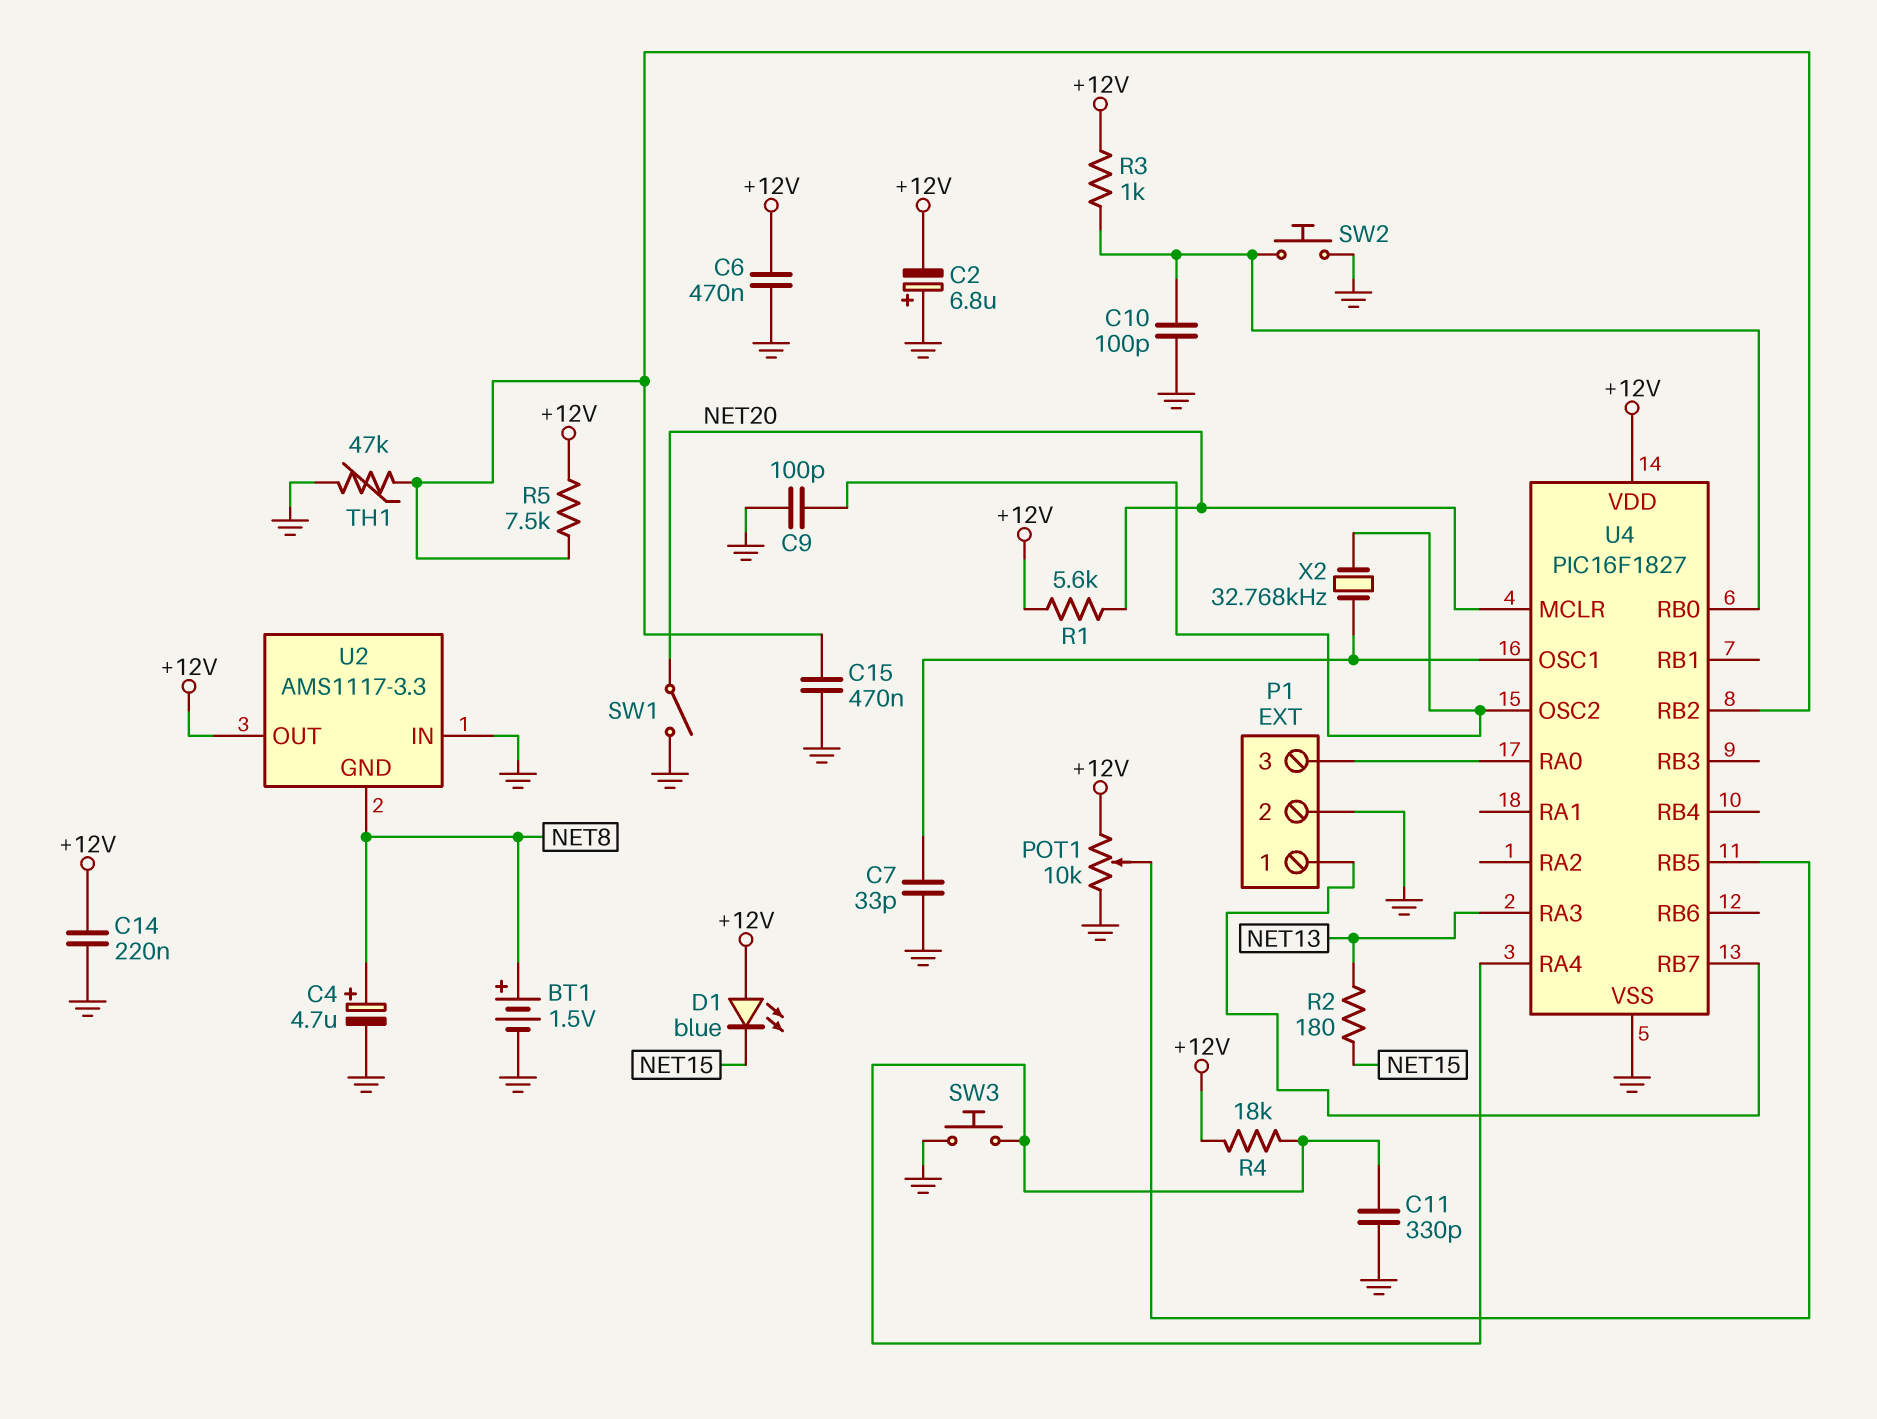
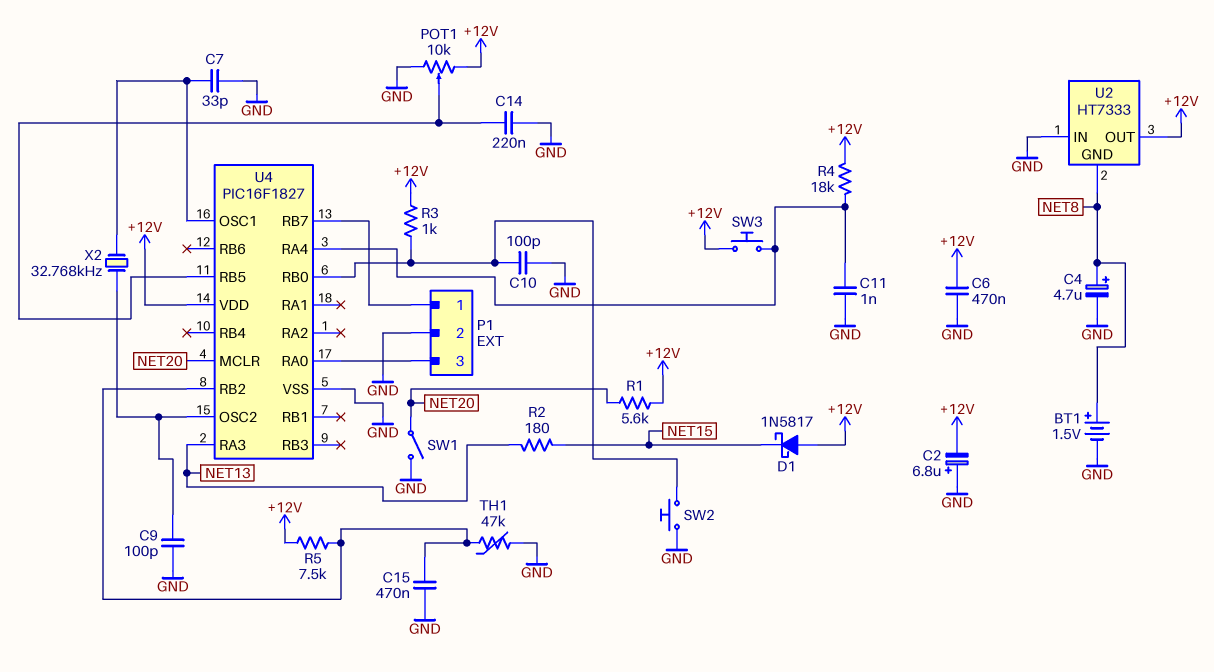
C11: 330pF (GND, U4/RA4) -> 1nF (GND, U4/RA4)
C14: 220nF (+12V, GND) -> 220nF (GND, U4/RB5)
D1: LED blue (A +12V, K NET15) -> schottky 1N5817 (A +12V, K NET15)
SW3: button (GND, U4/RA4) -> button (+12V, U4/RA4)
U2: AMS1117-3.3 -> HT7333

